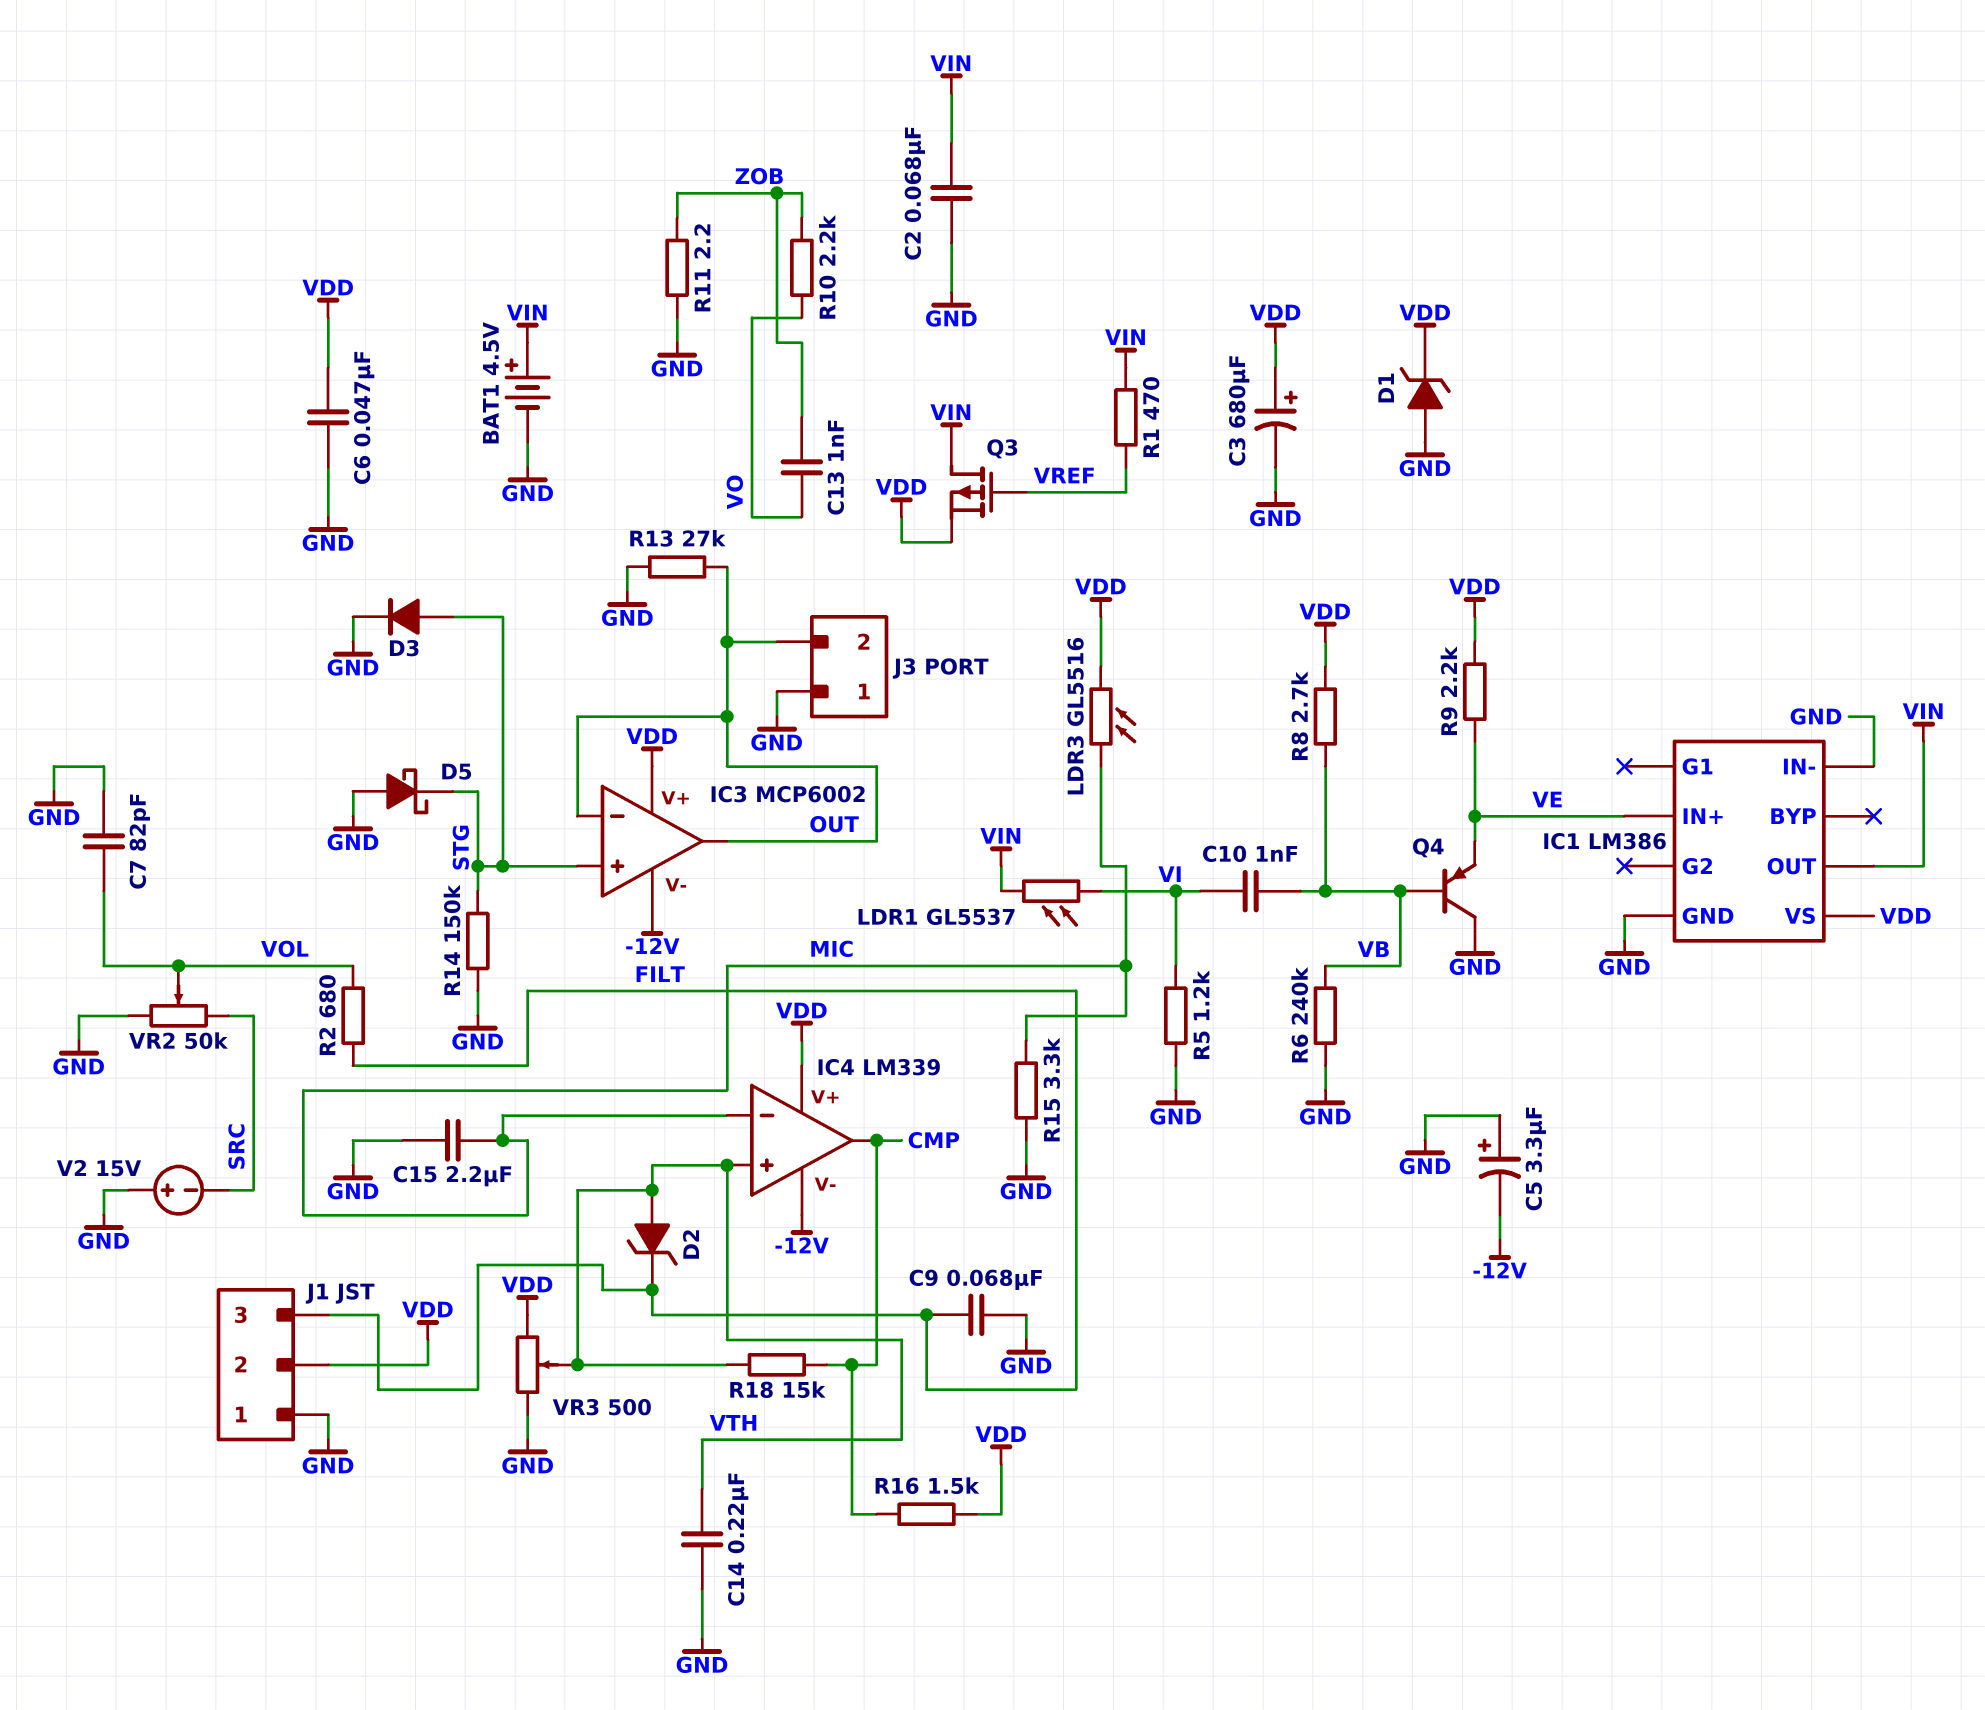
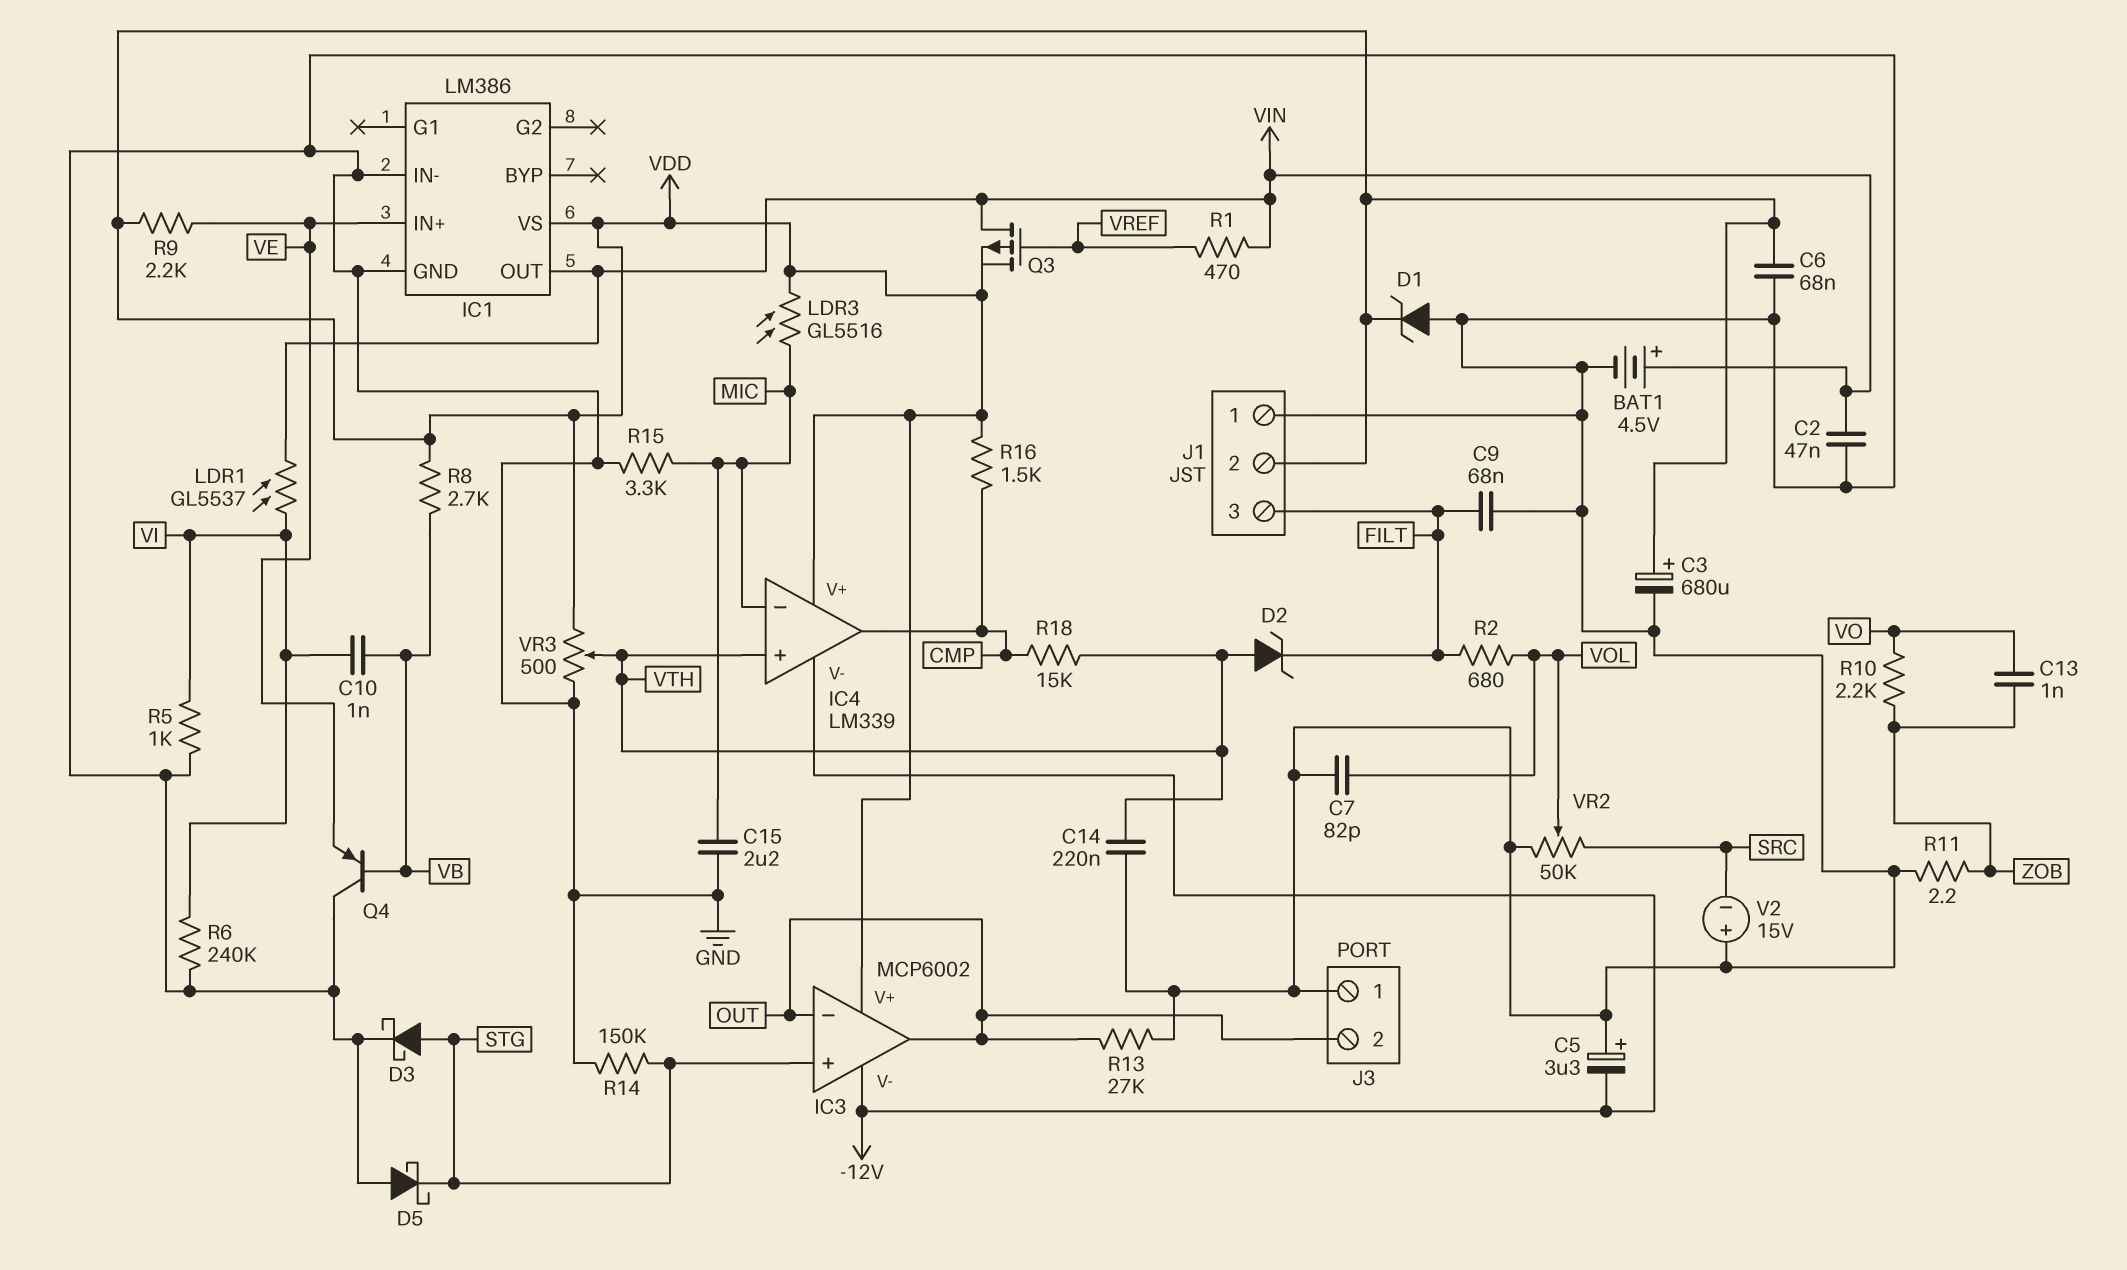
C2: 68nF (GND, VIN) -> 47nF (GND, VIN)
C6: 47nF (GND, VDD) -> 68nF (GND, VDD)
D3: diode (A STG, K GND) -> schottky (A STG, K GND)
R5: 1.2k (GND, VI) -> 1k (GND, VI)
R6: 240k (GND, VB) -> 240k (GND, VI)

